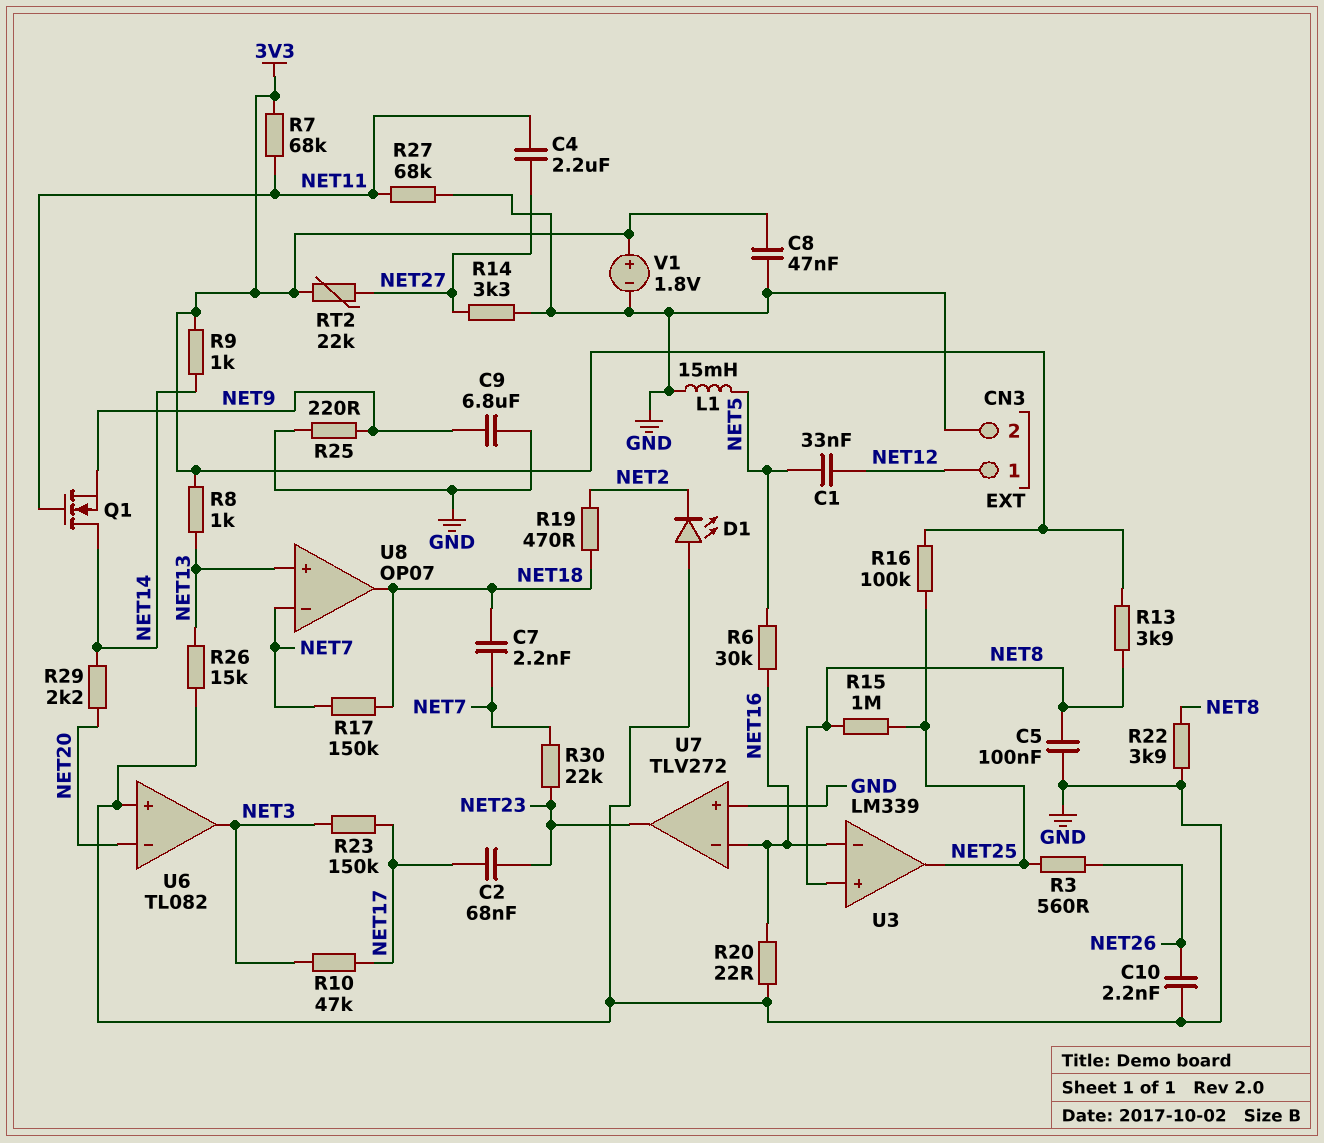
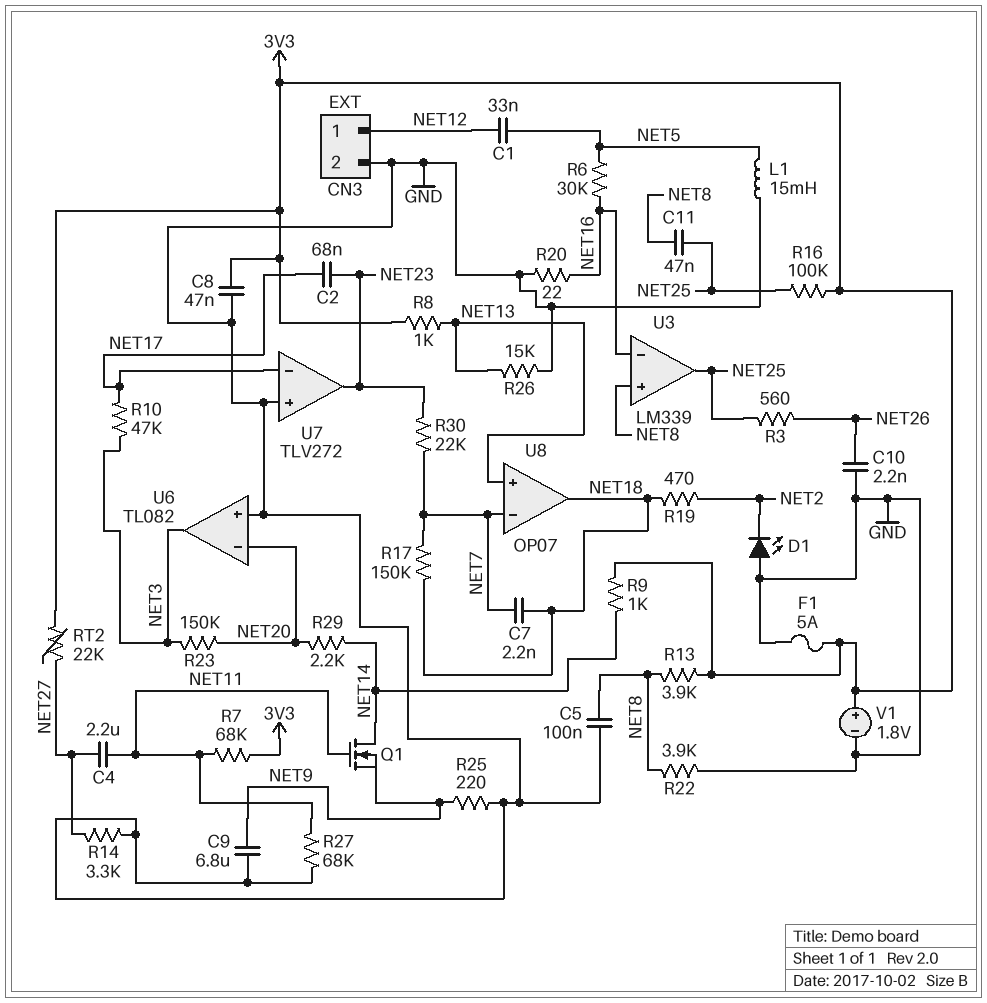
C11: none -> 47nF (NET8, NET25)
F1: none -> 5A (3V3, GND)
R15: 1M (NET8, NET25) -> none
R23: 150k (NET3, NET17) -> 150k (NET3, NET20)
U7 pin in-: NET16 -> NET17

